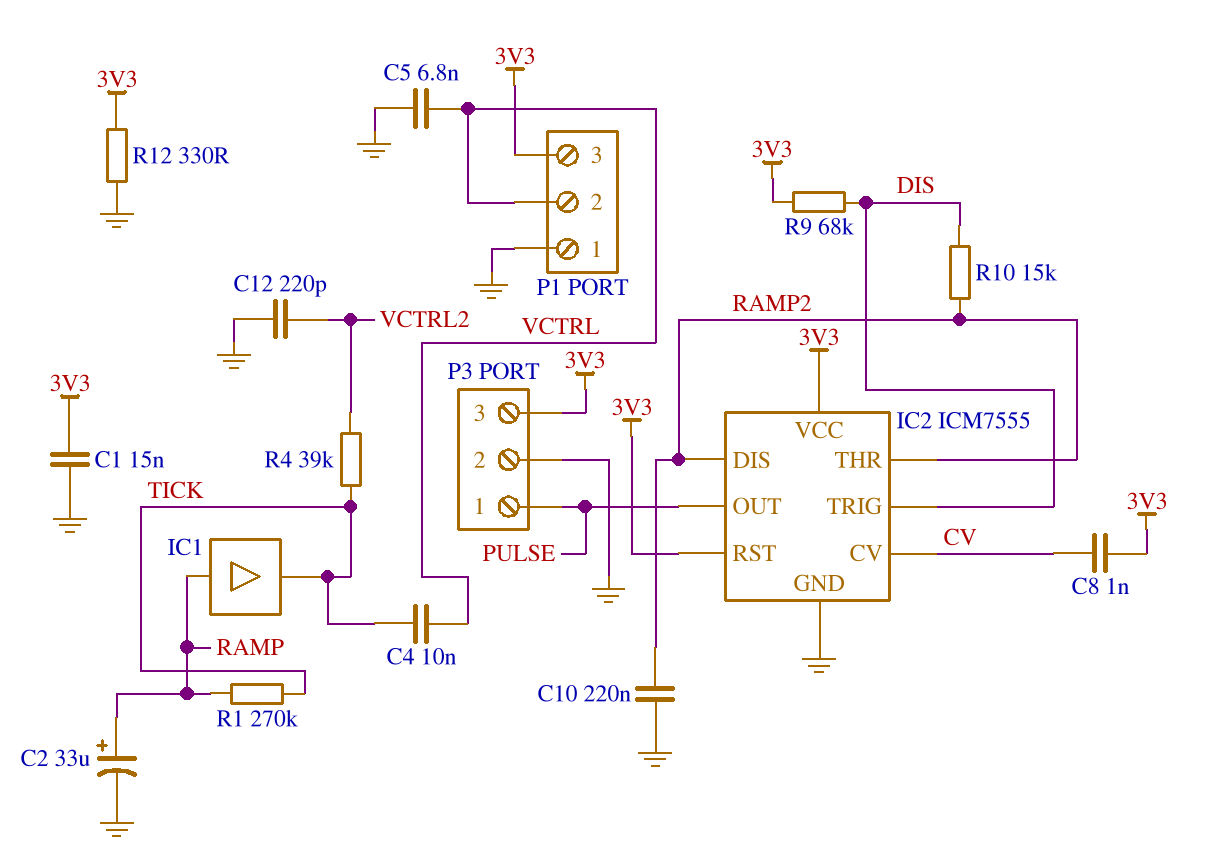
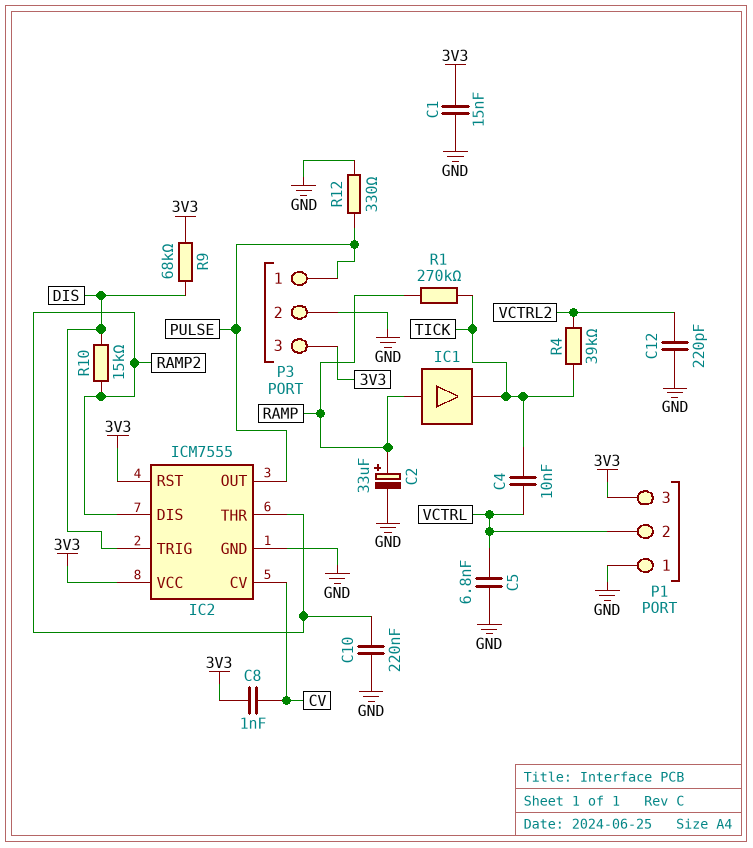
R12: 330 (3V3, GND) -> 330 (GND, PULSE)

